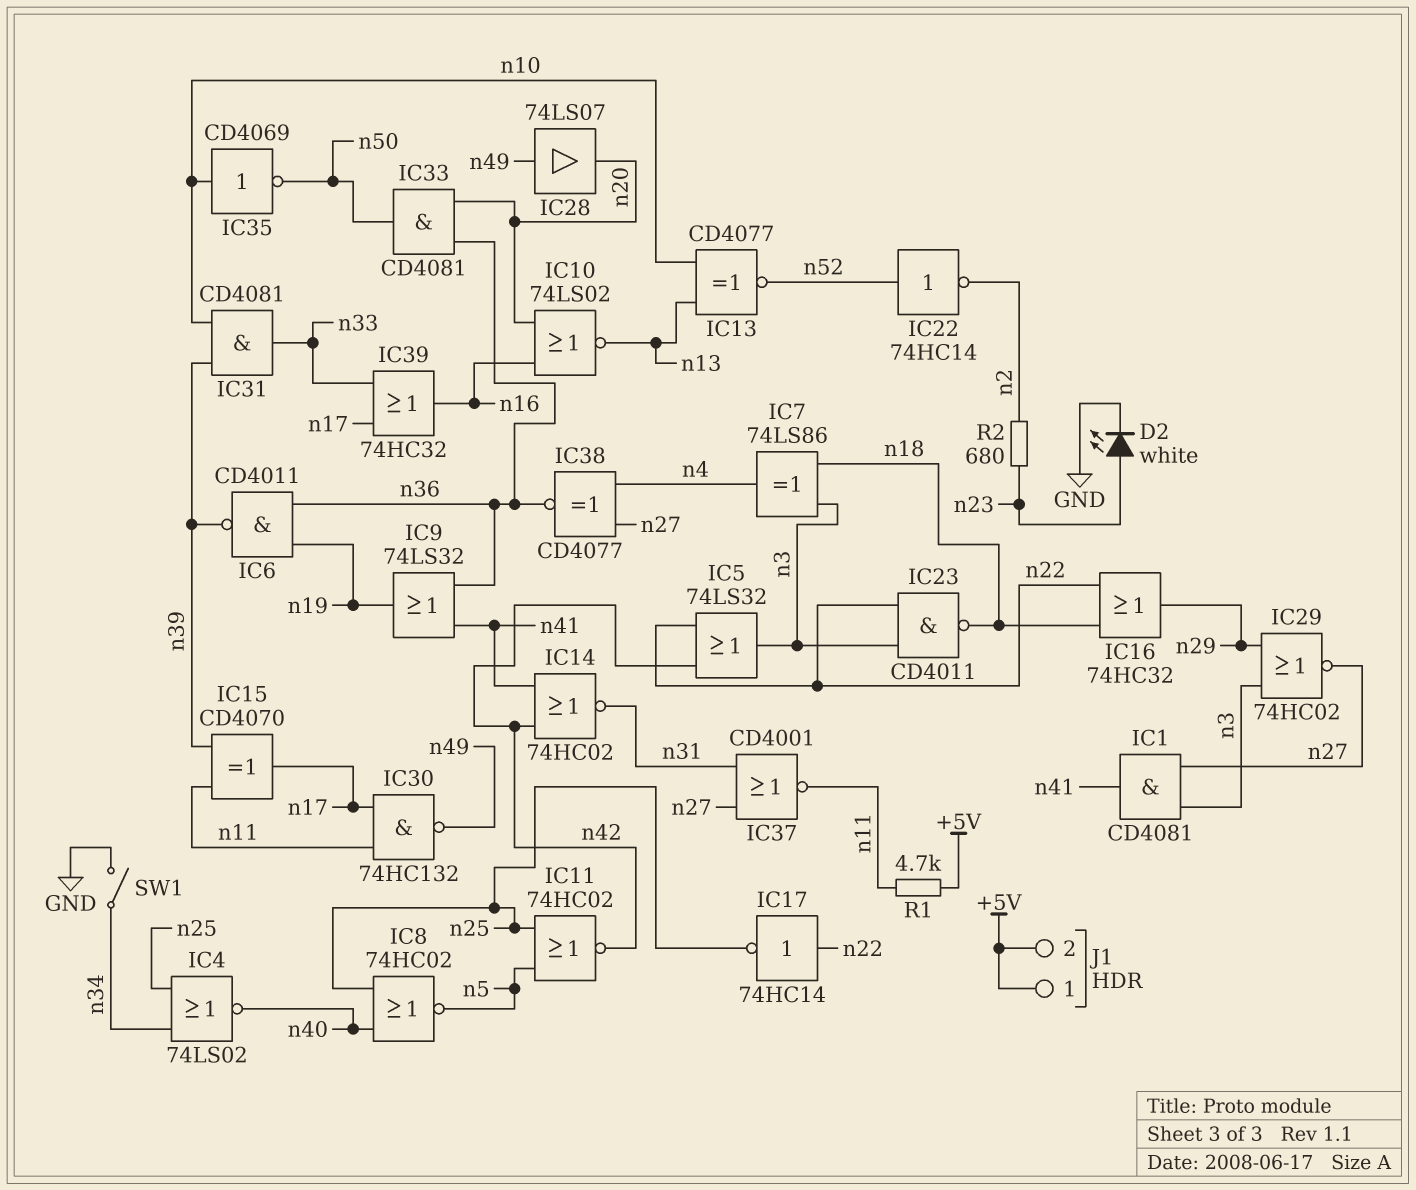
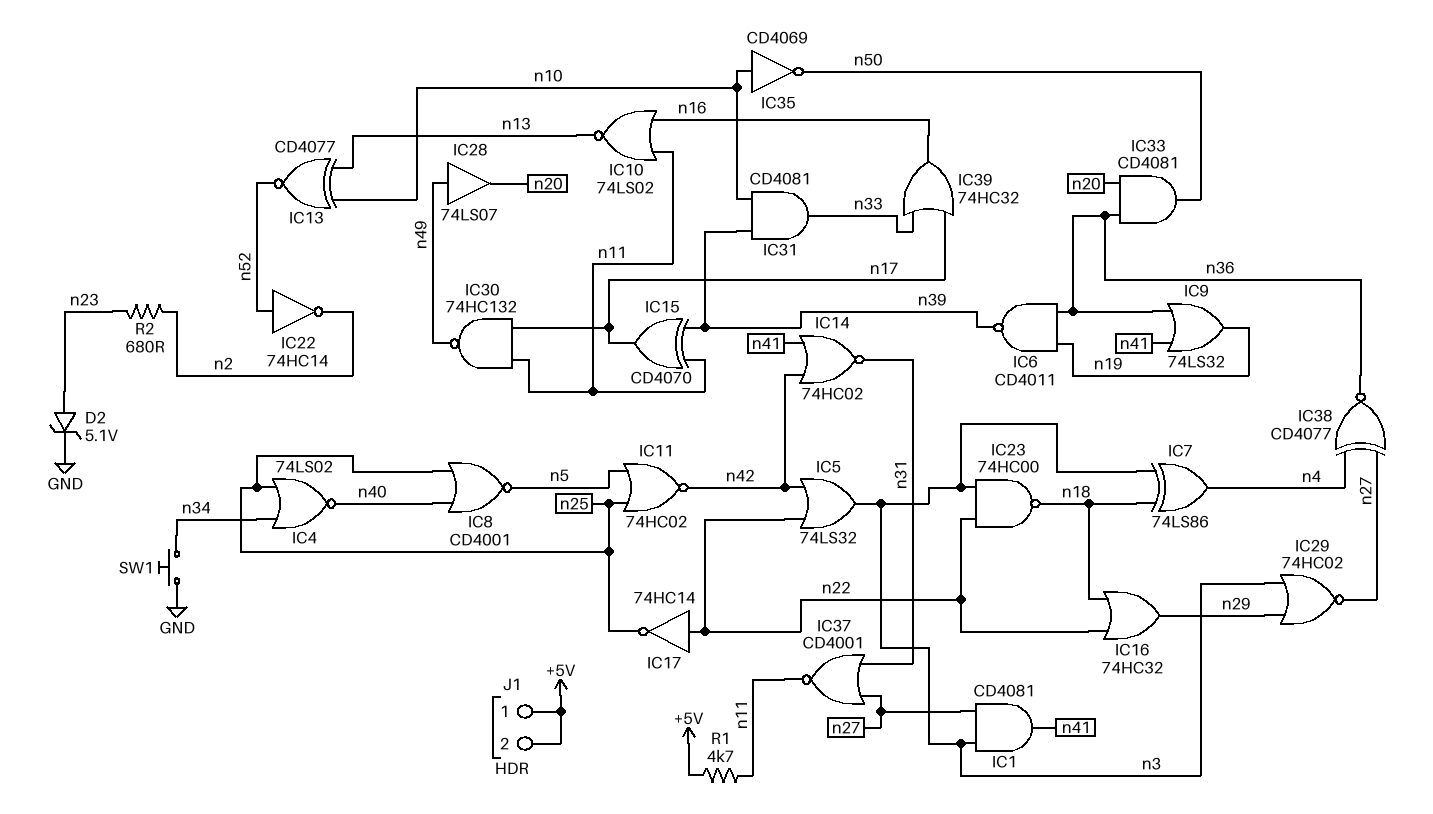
D2: LED white (A n23, K GND) -> zener 5.1V (A n23, K GND)
IC8: NOR 74HC02 (in n25, in n40, out n5) -> NOR CD4001 (in n25, in n40, out n5)
IC10: NOR 74LS02 (in n16, in n20, out n13) -> NOR 74LS02 (in n11, in n16, out n13)
IC23: NAND CD4011 (in n3, in n22, out n18) -> NAND 74HC00 (in n3, in n22, out n18)
SW1: switch (GND, n34) -> button (GND, n34)

